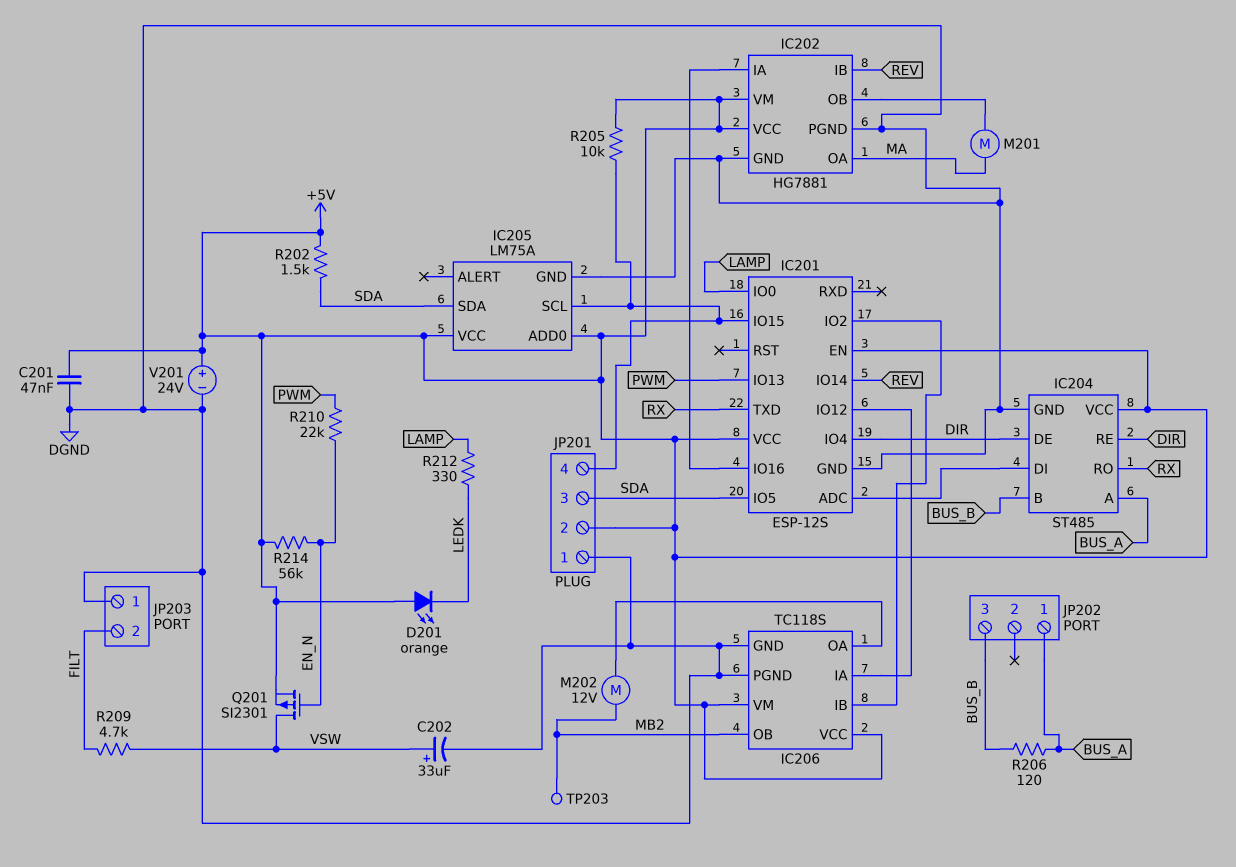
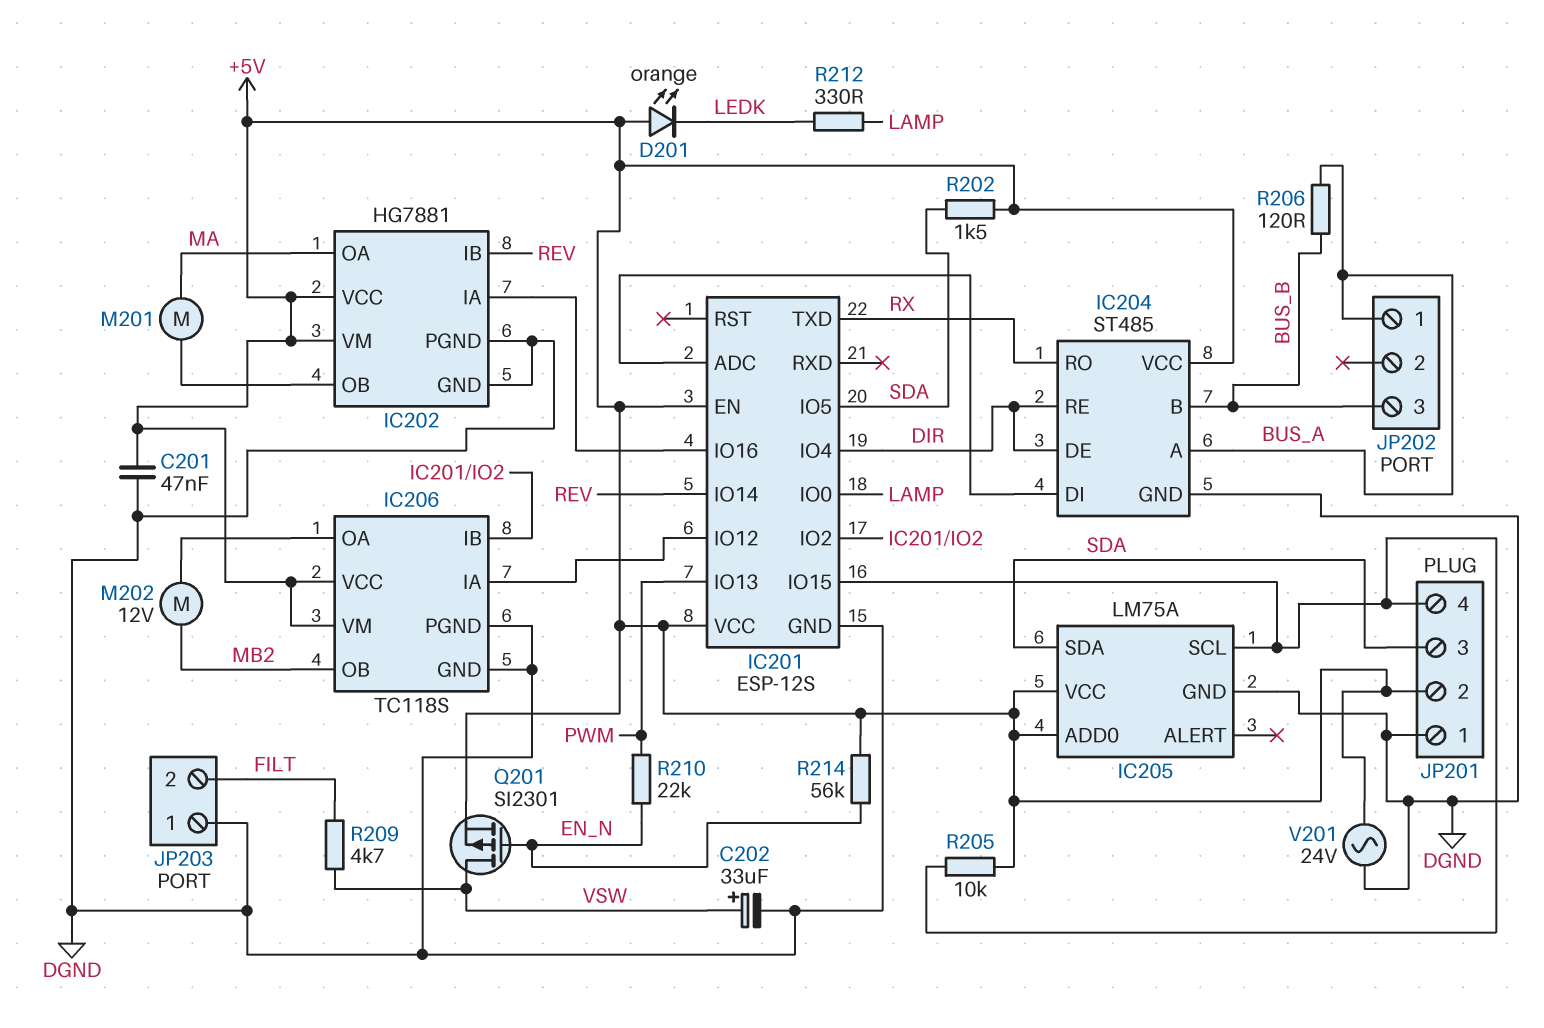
TP203: test point (MB2) -> none
V201: 24V (plus +5V, minus DGND) -> AC 24V (+5V, DGND)

